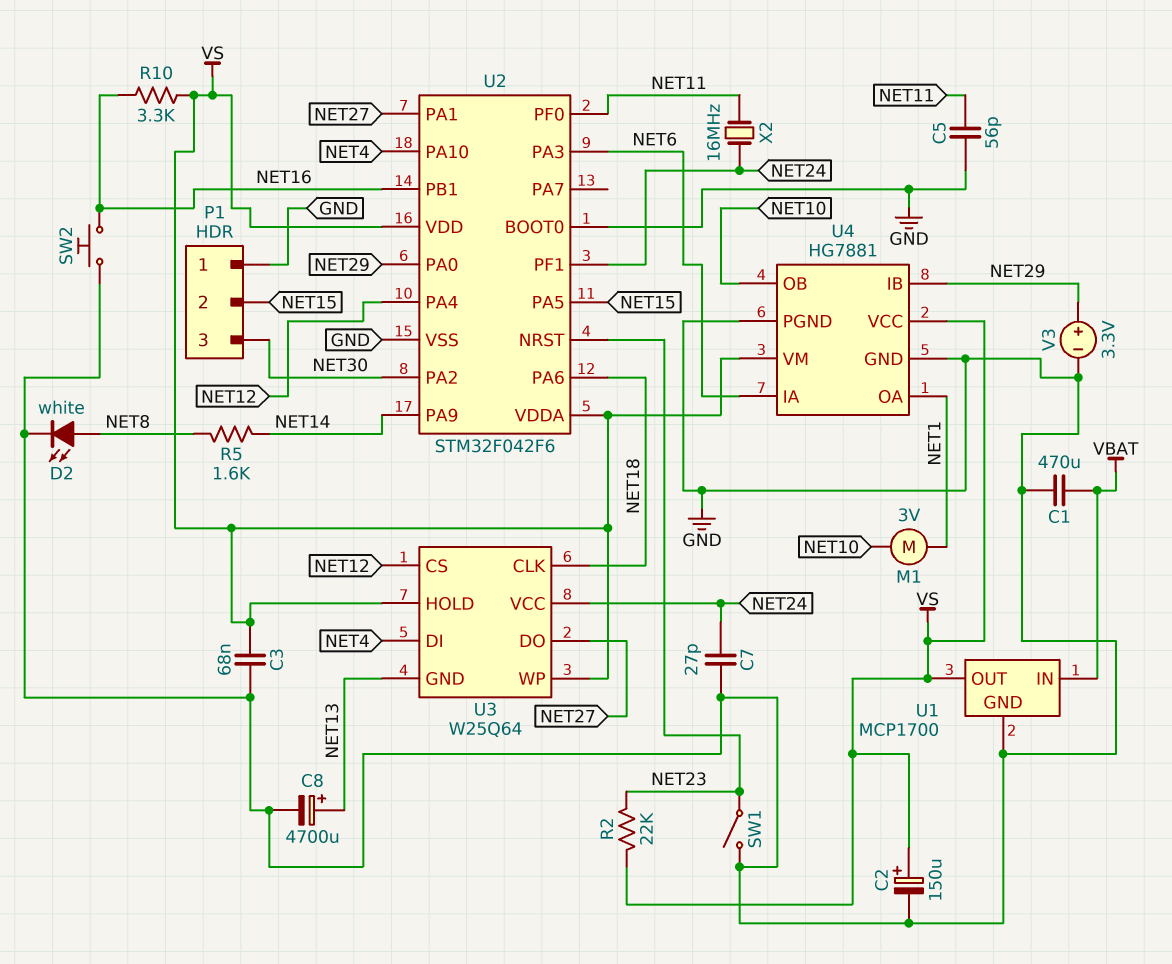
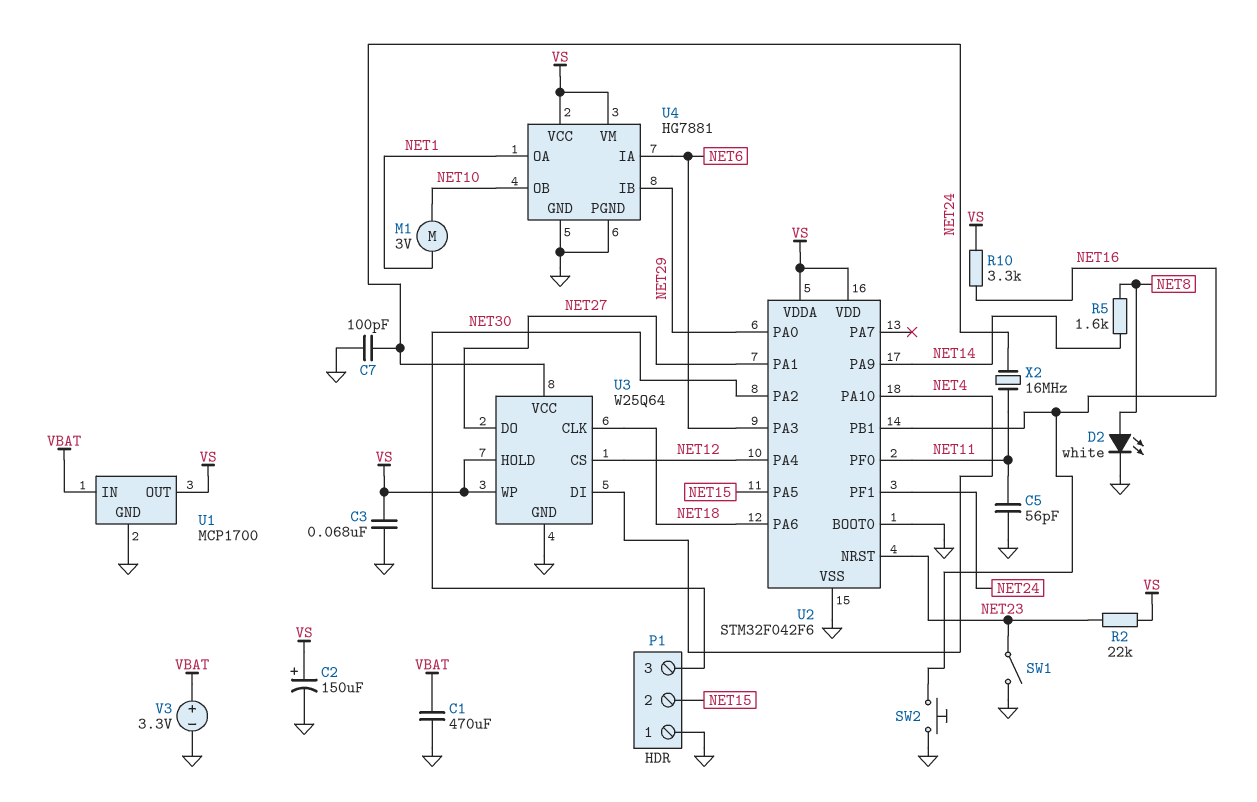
C7: 27pF (GND, NET24) -> 100pF (GND, NET24)
C8: 4700uF (plus NET13, minus GND) -> none
U3 pin GND: NET13 -> GND
V3: 3.3V (plus NET29, minus GND) -> 3.3V (plus VBAT, minus GND)

